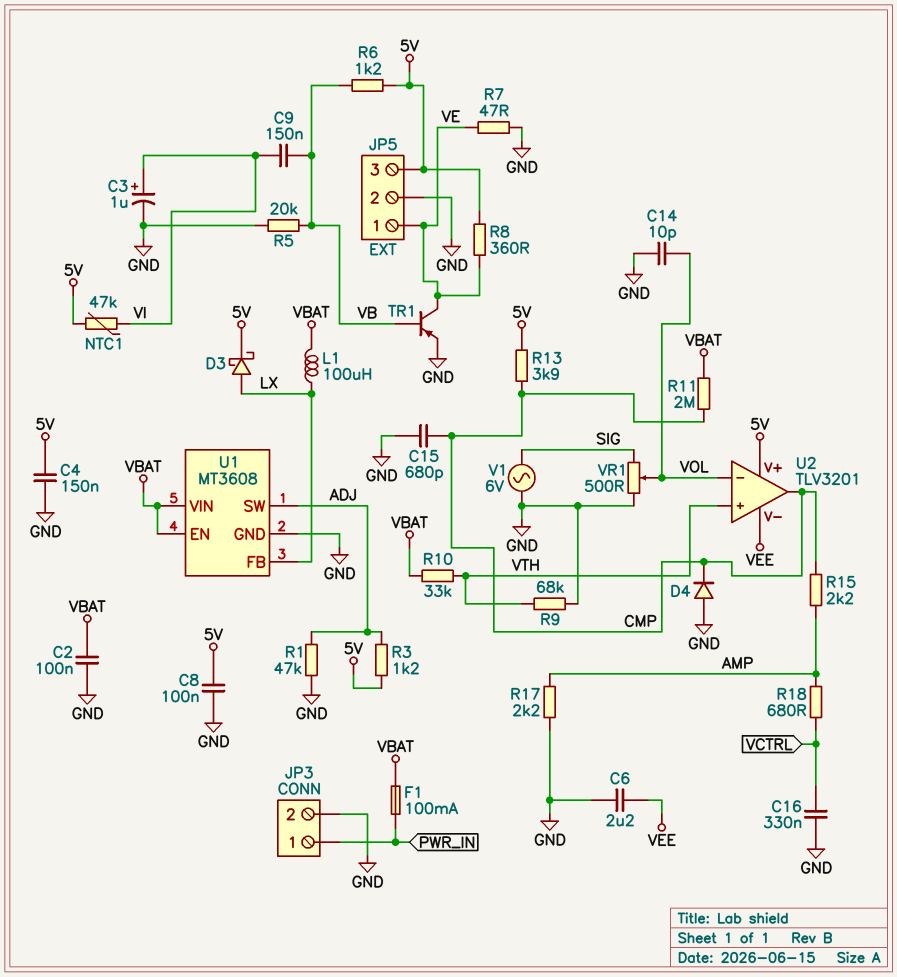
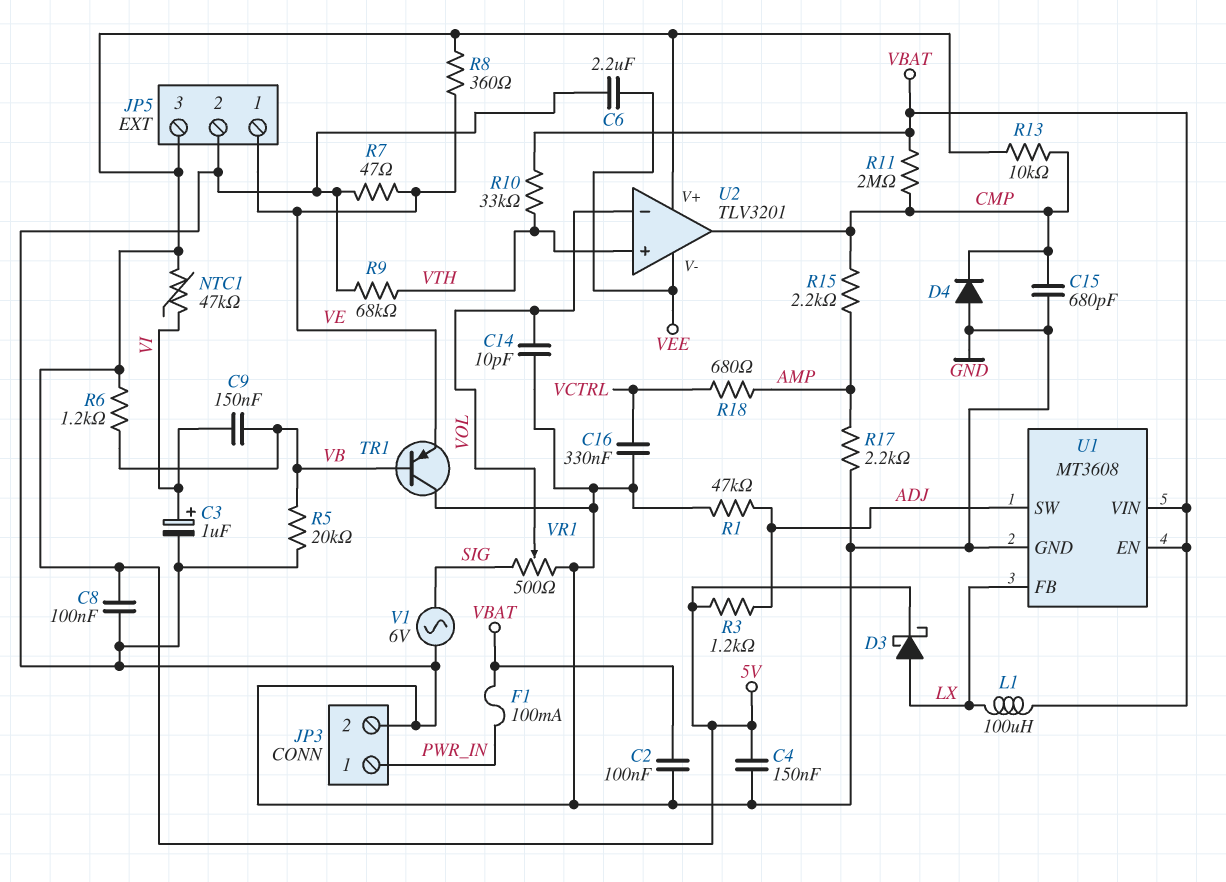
R13: 3.9k (5V, CMP) -> 10k (5V, CMP)
TR1: PNP (B VB, C VE, E GND) -> PNP (B VB, C GND, E VE)

